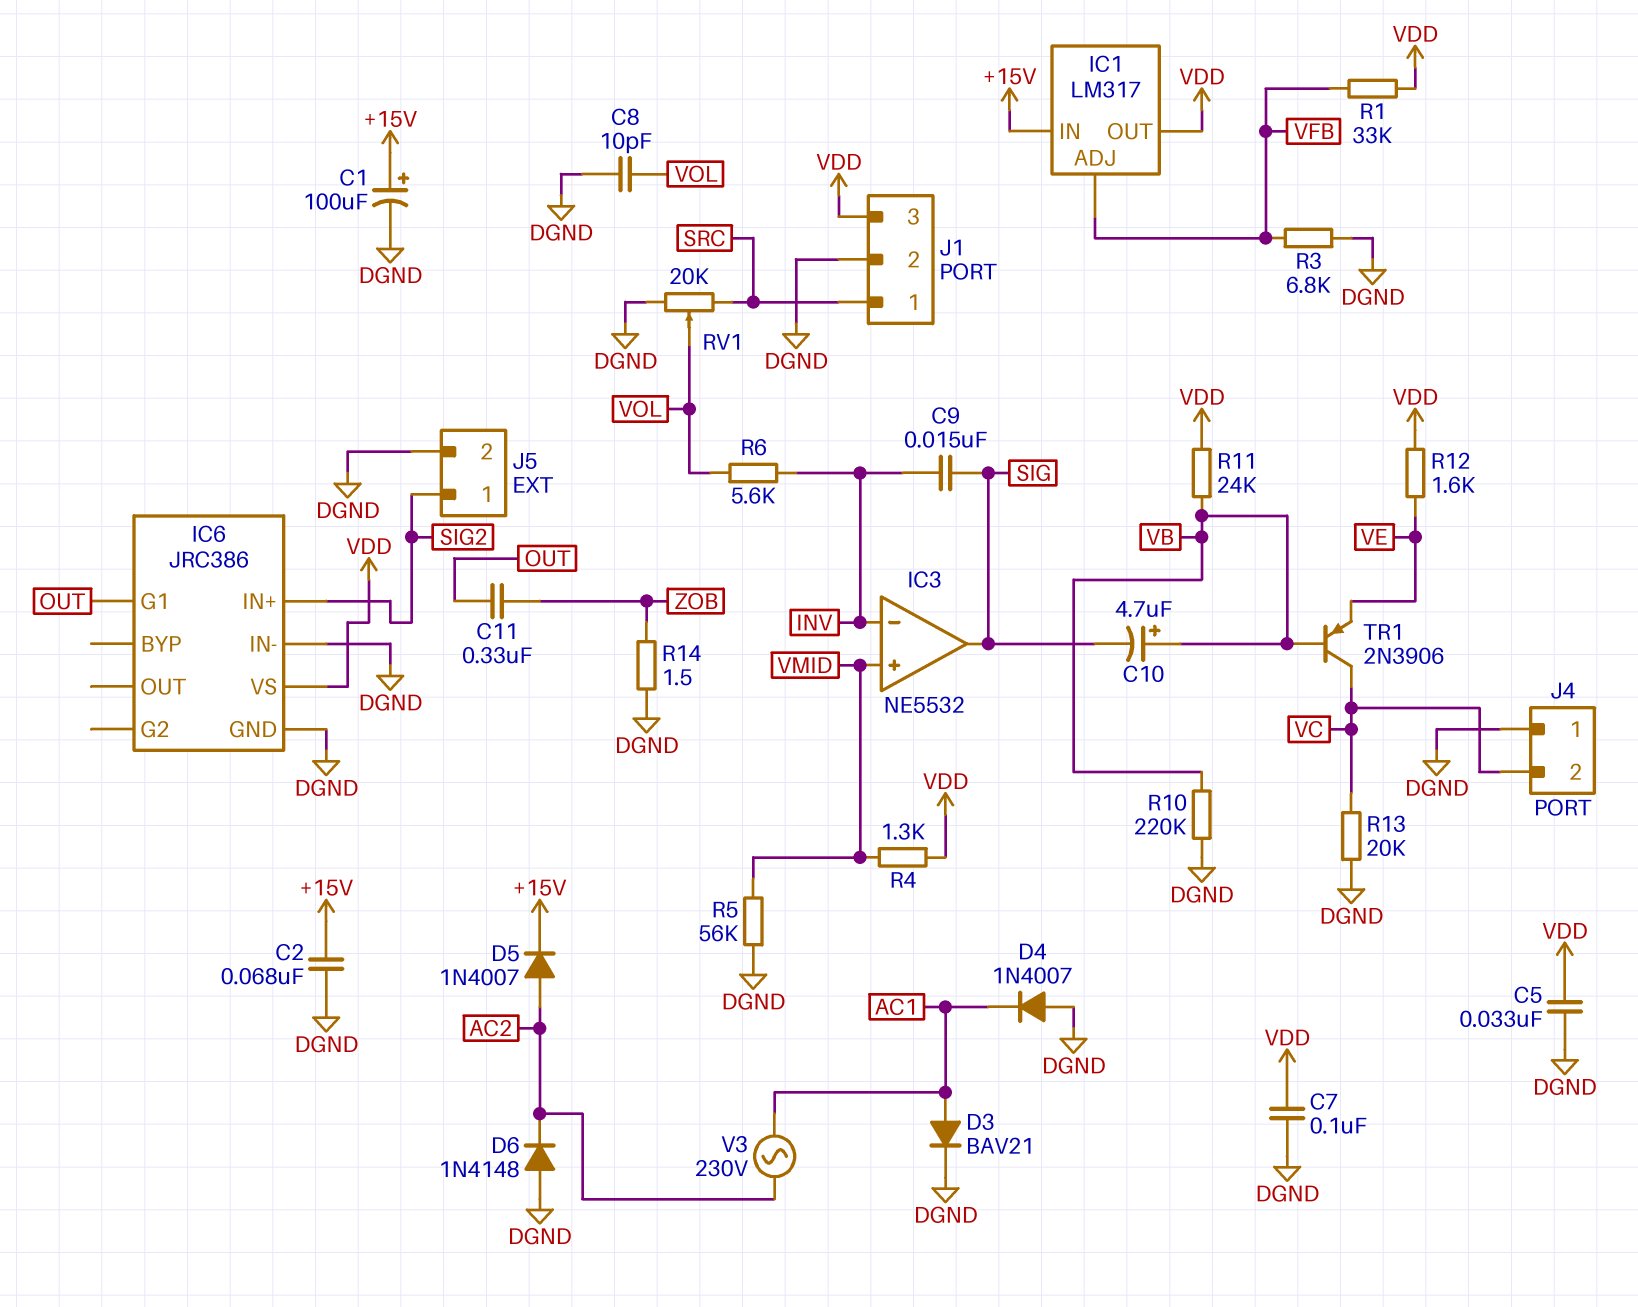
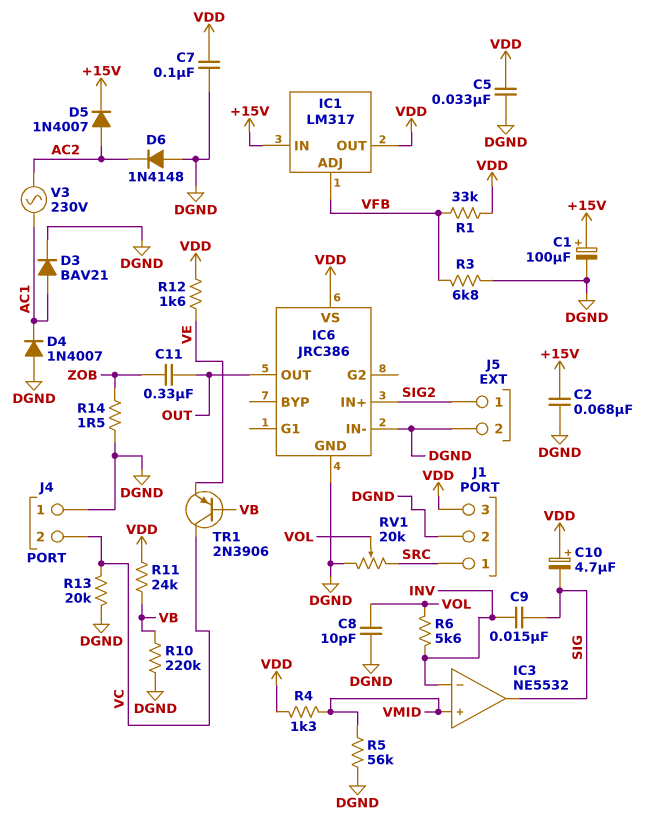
C10: 4.7uF (plus VB, minus SIG) -> 4.7uF (plus VDD, minus SIG)
IC6 pin G1: OUT -> none
IC6 pin OUT: none -> OUT

